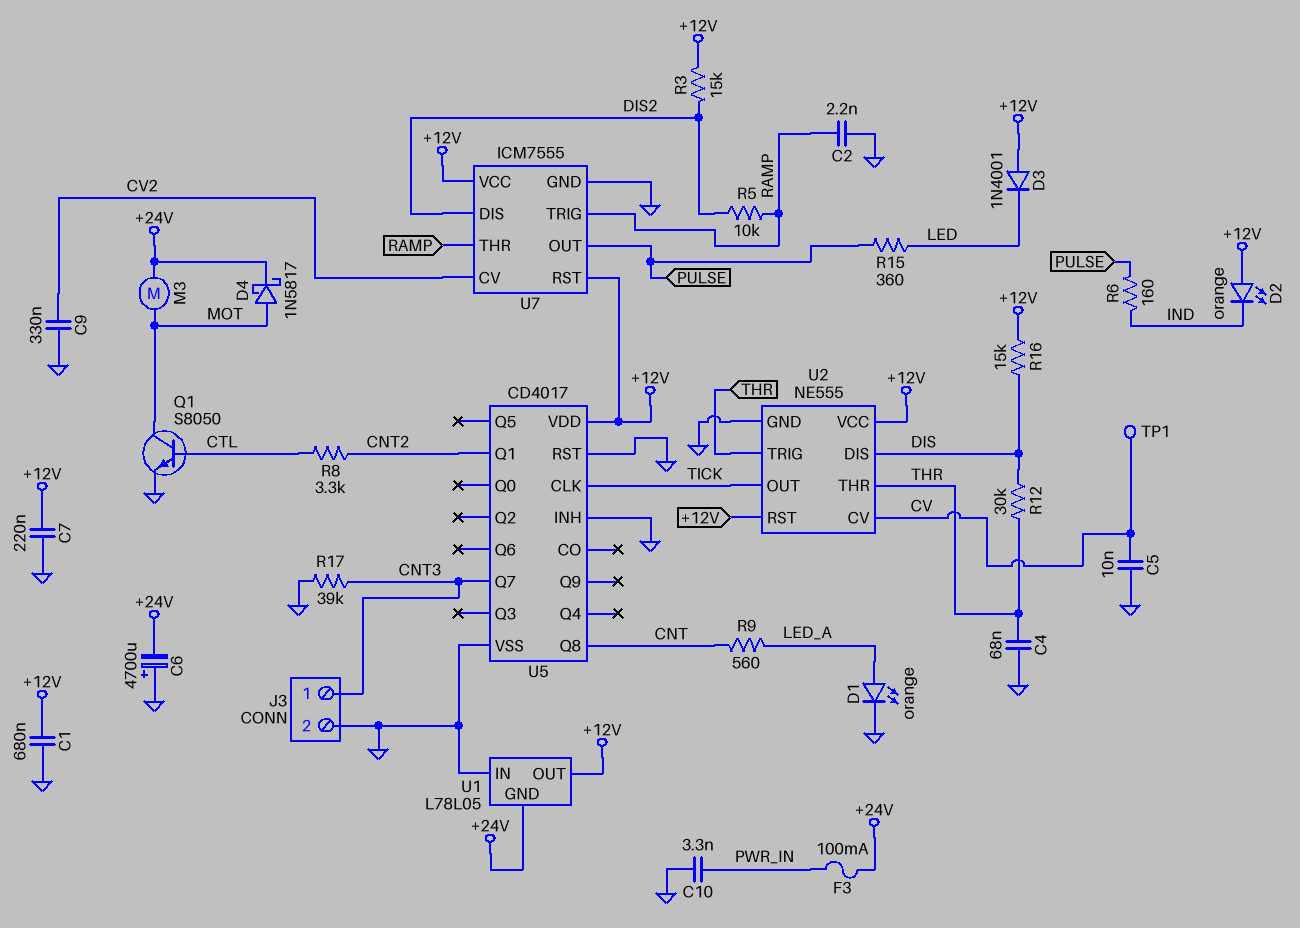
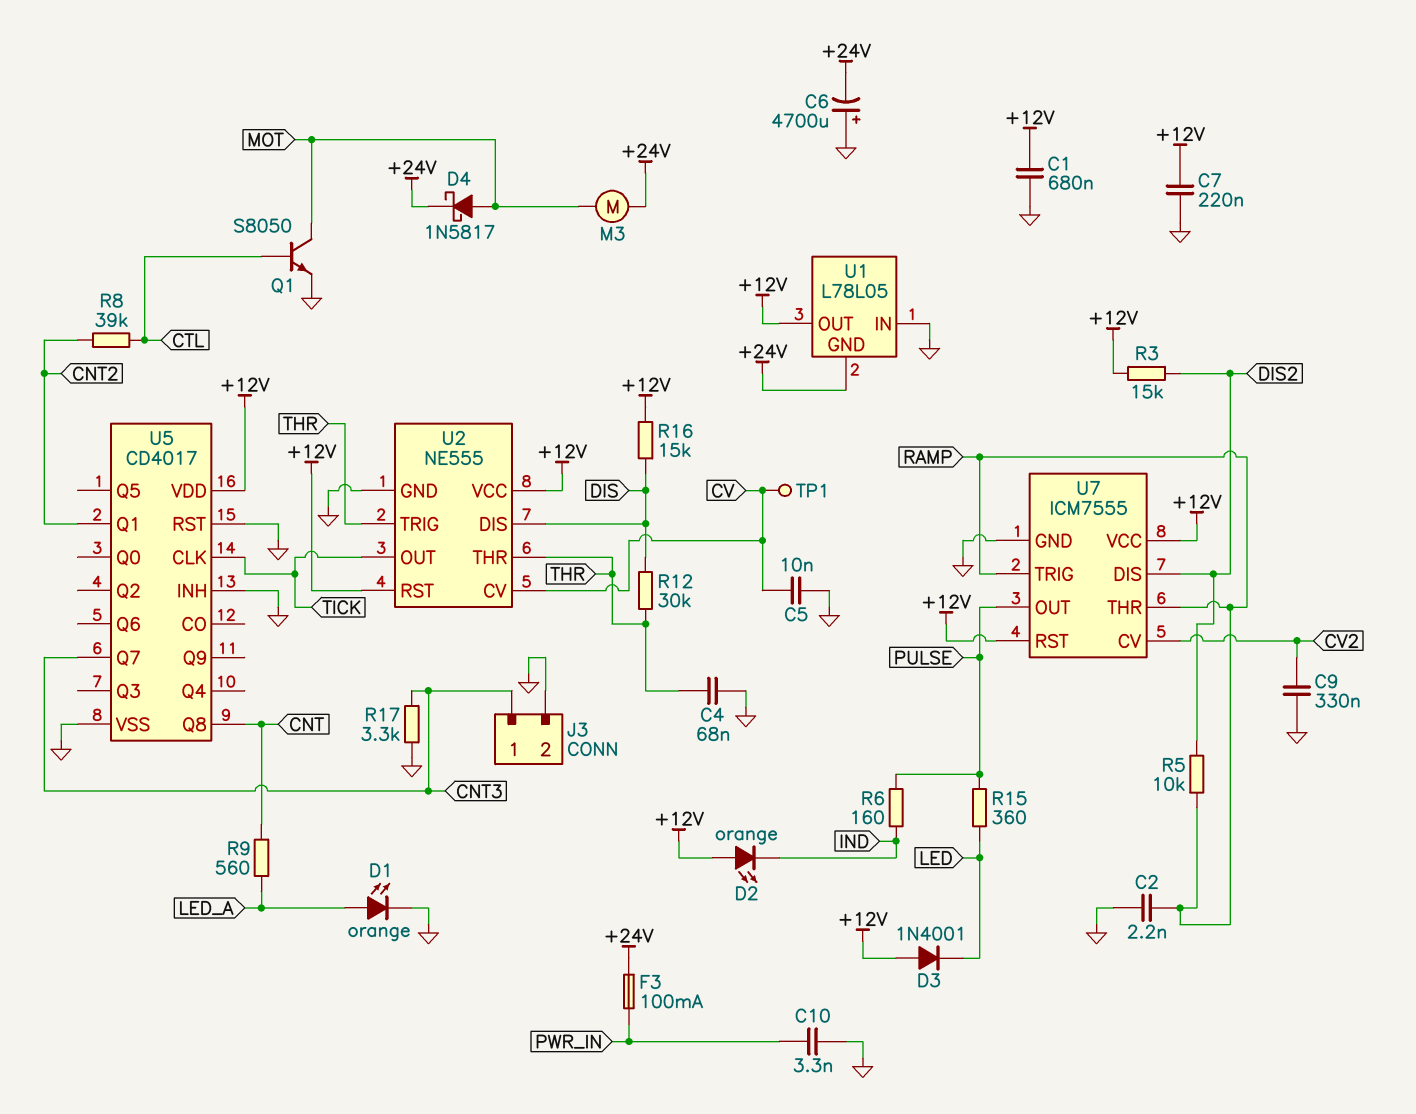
R8: 3.3k (CNT2, CTL) -> 39k (CNT2, CTL)
R17: 39k (CNT3, GND) -> 3.3k (CNT3, GND)

